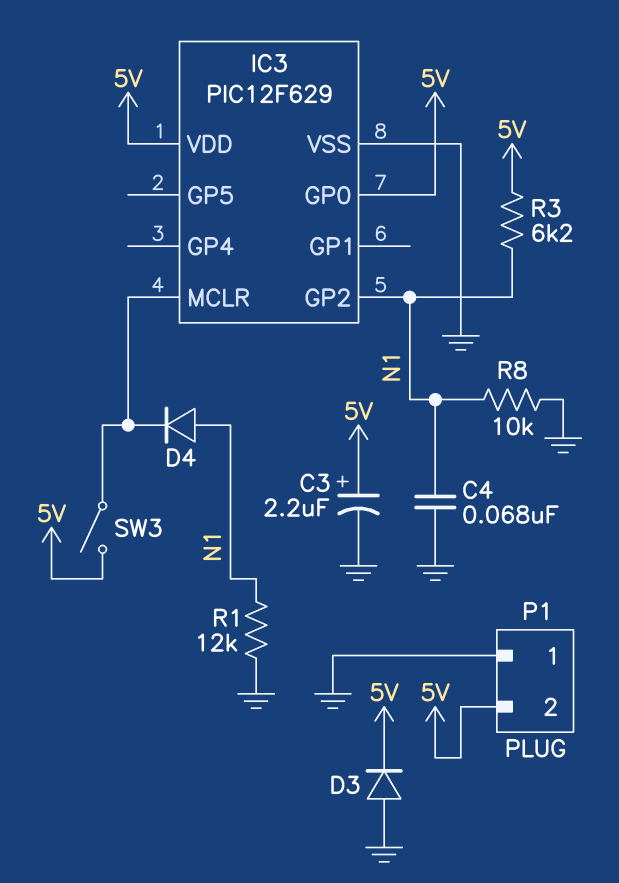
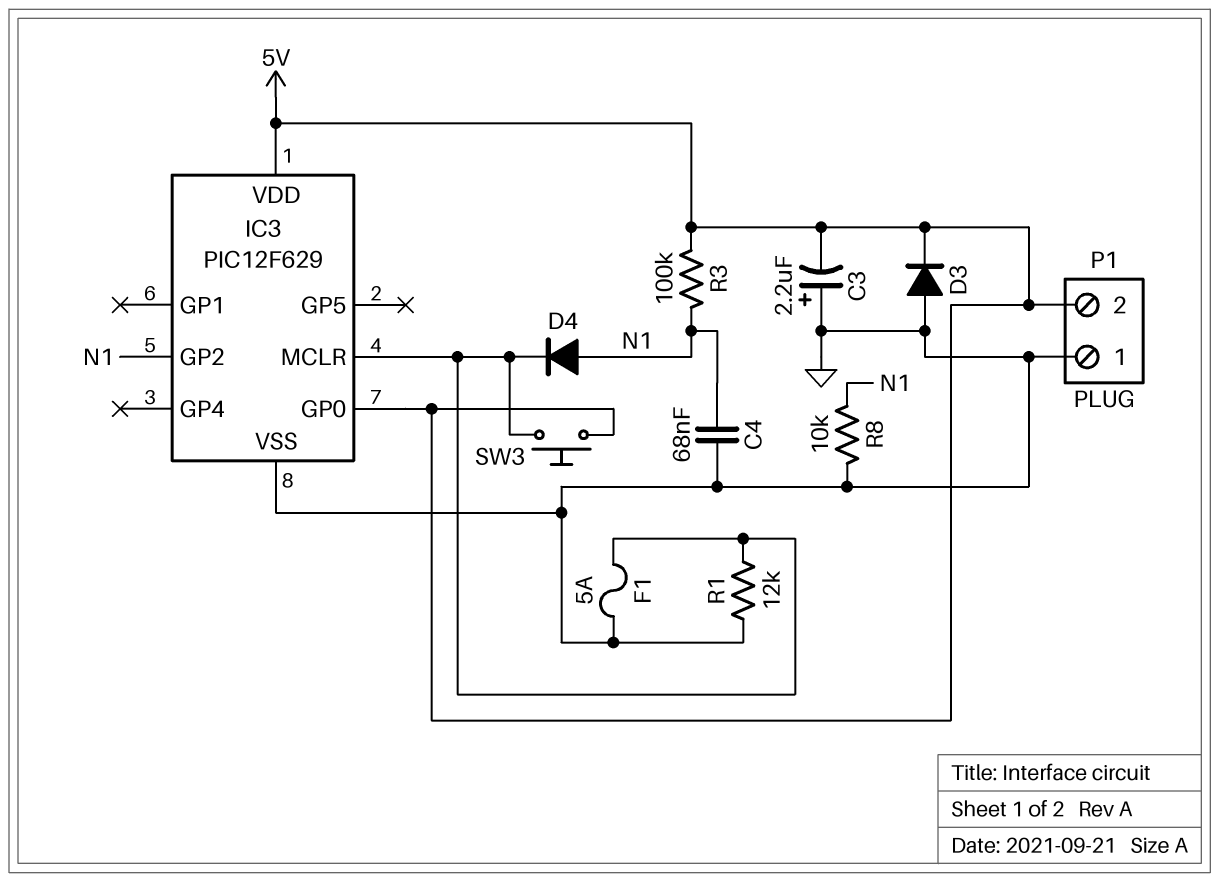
C3: 2.2uF (plus 5V, minus GND) -> 2.2uF (plus GND, minus 5V)
F1: none -> 5A (GND, IC3/MCLR)
R1: 12k (GND, N1) -> 12k (GND, IC3/MCLR)
R3: 6.2k (5V, N1) -> 100k (5V, N1)
SW3: switch (5V, IC3/MCLR) -> button (5V, IC3/MCLR)

